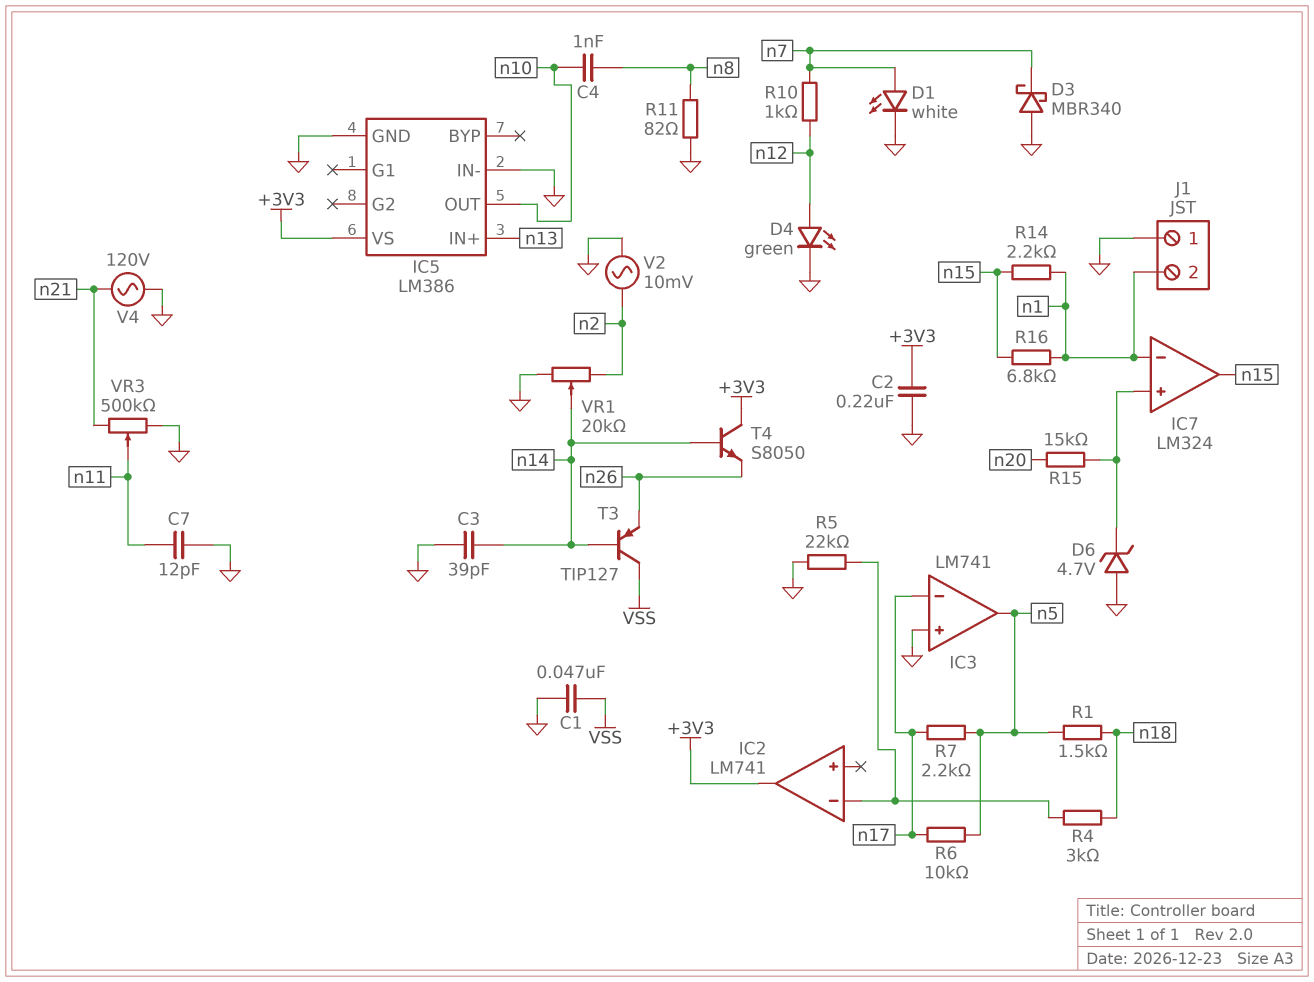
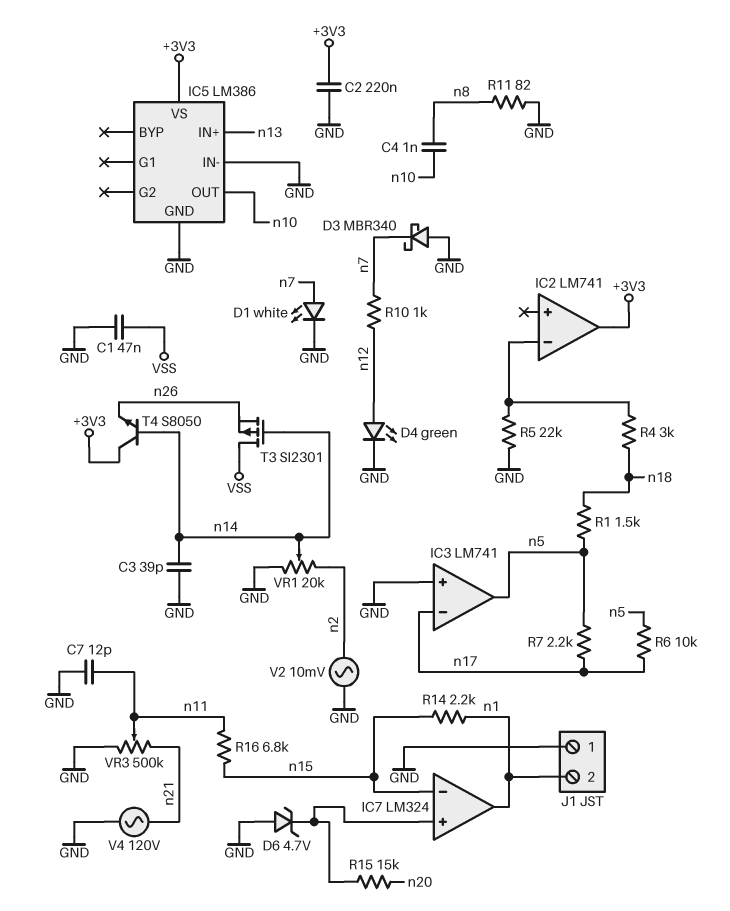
IC7 pin in-: n1 -> n15
IC7 pin out: n15 -> n1
R16: 6.8k (n1, n15) -> 6.8k (n11, n15)
T3: PNP TIP127 (B n14, C VSS, E n26) -> PMOS SI2301 (G n14, D VSS, S n26)

